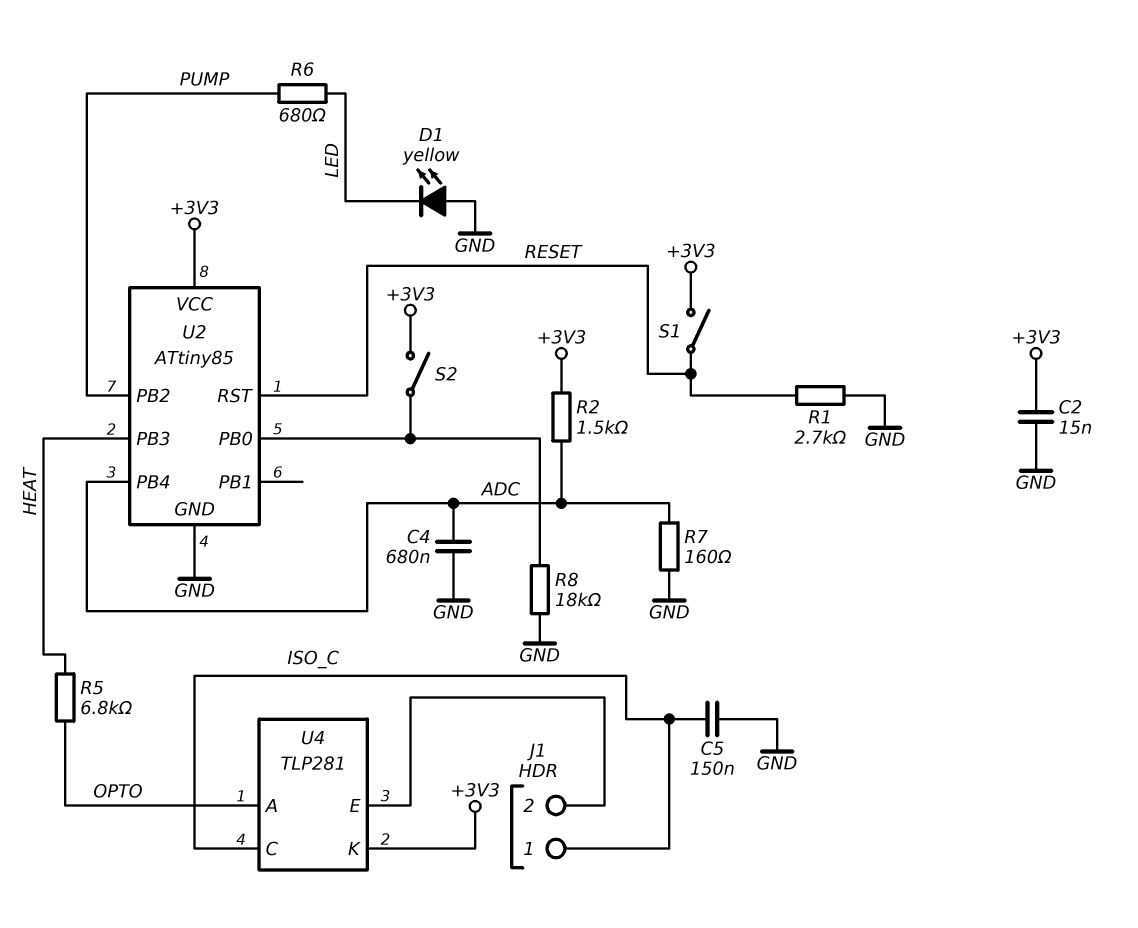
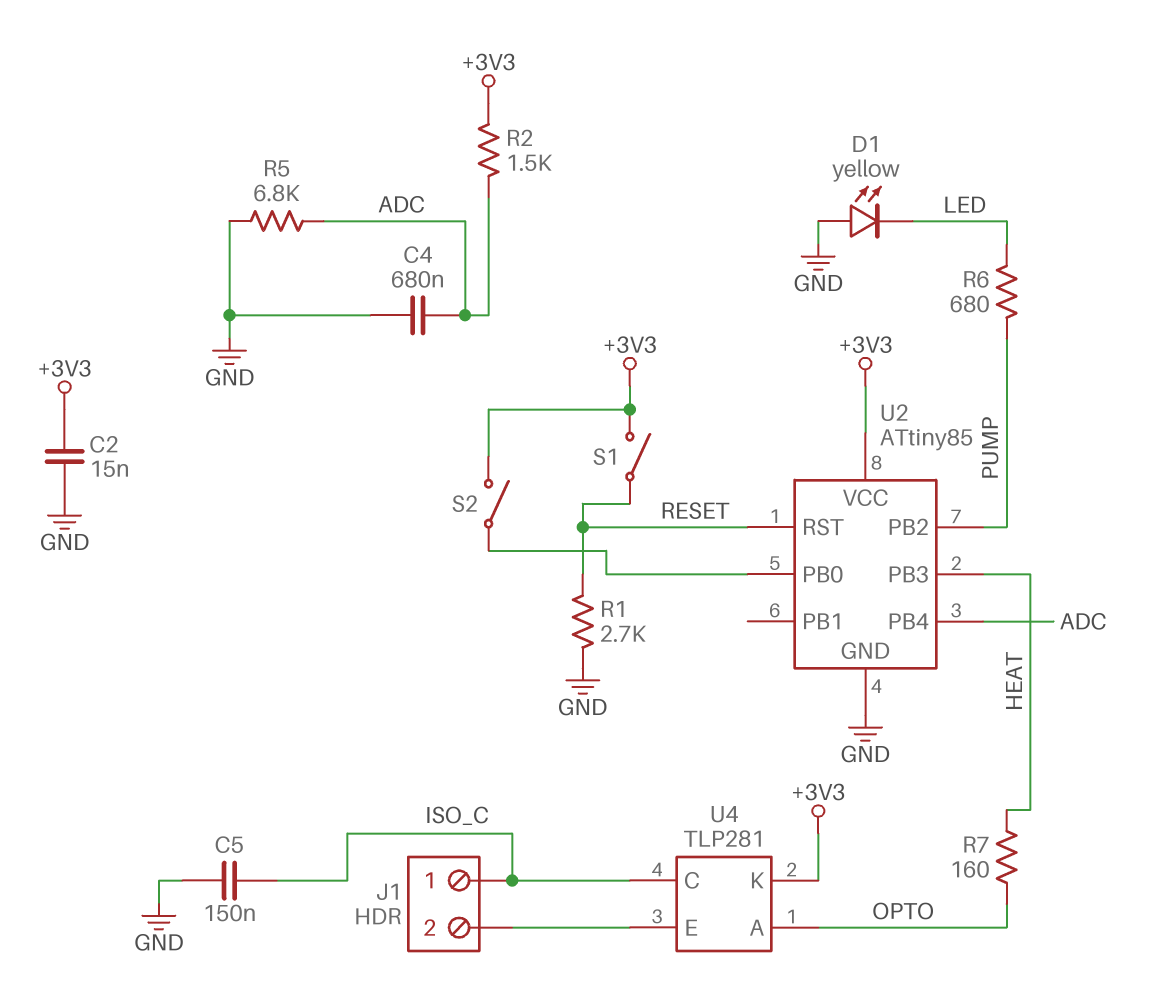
R5: 6.8k (HEAT, OPTO) -> 6.8k (ADC, GND)
R7: 160 (ADC, GND) -> 160 (HEAT, OPTO)
R8: 18k (GND, U2/PB0) -> none

